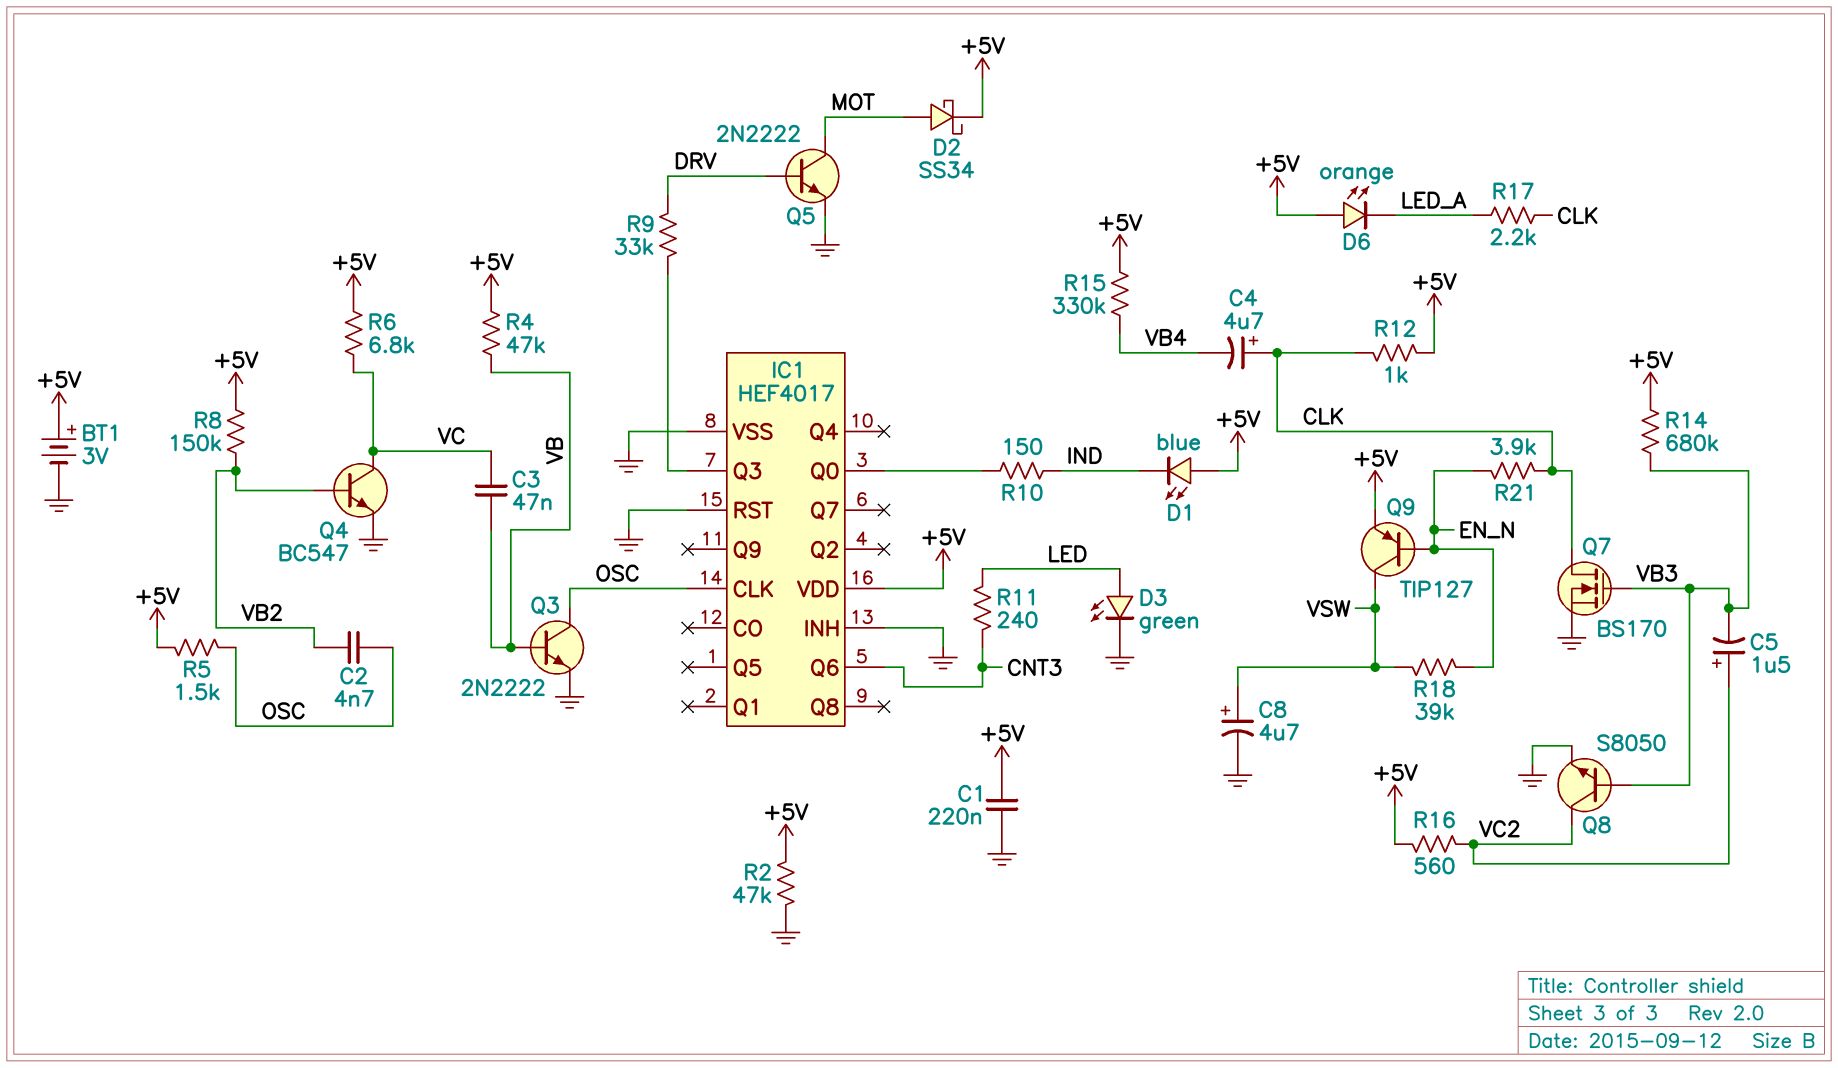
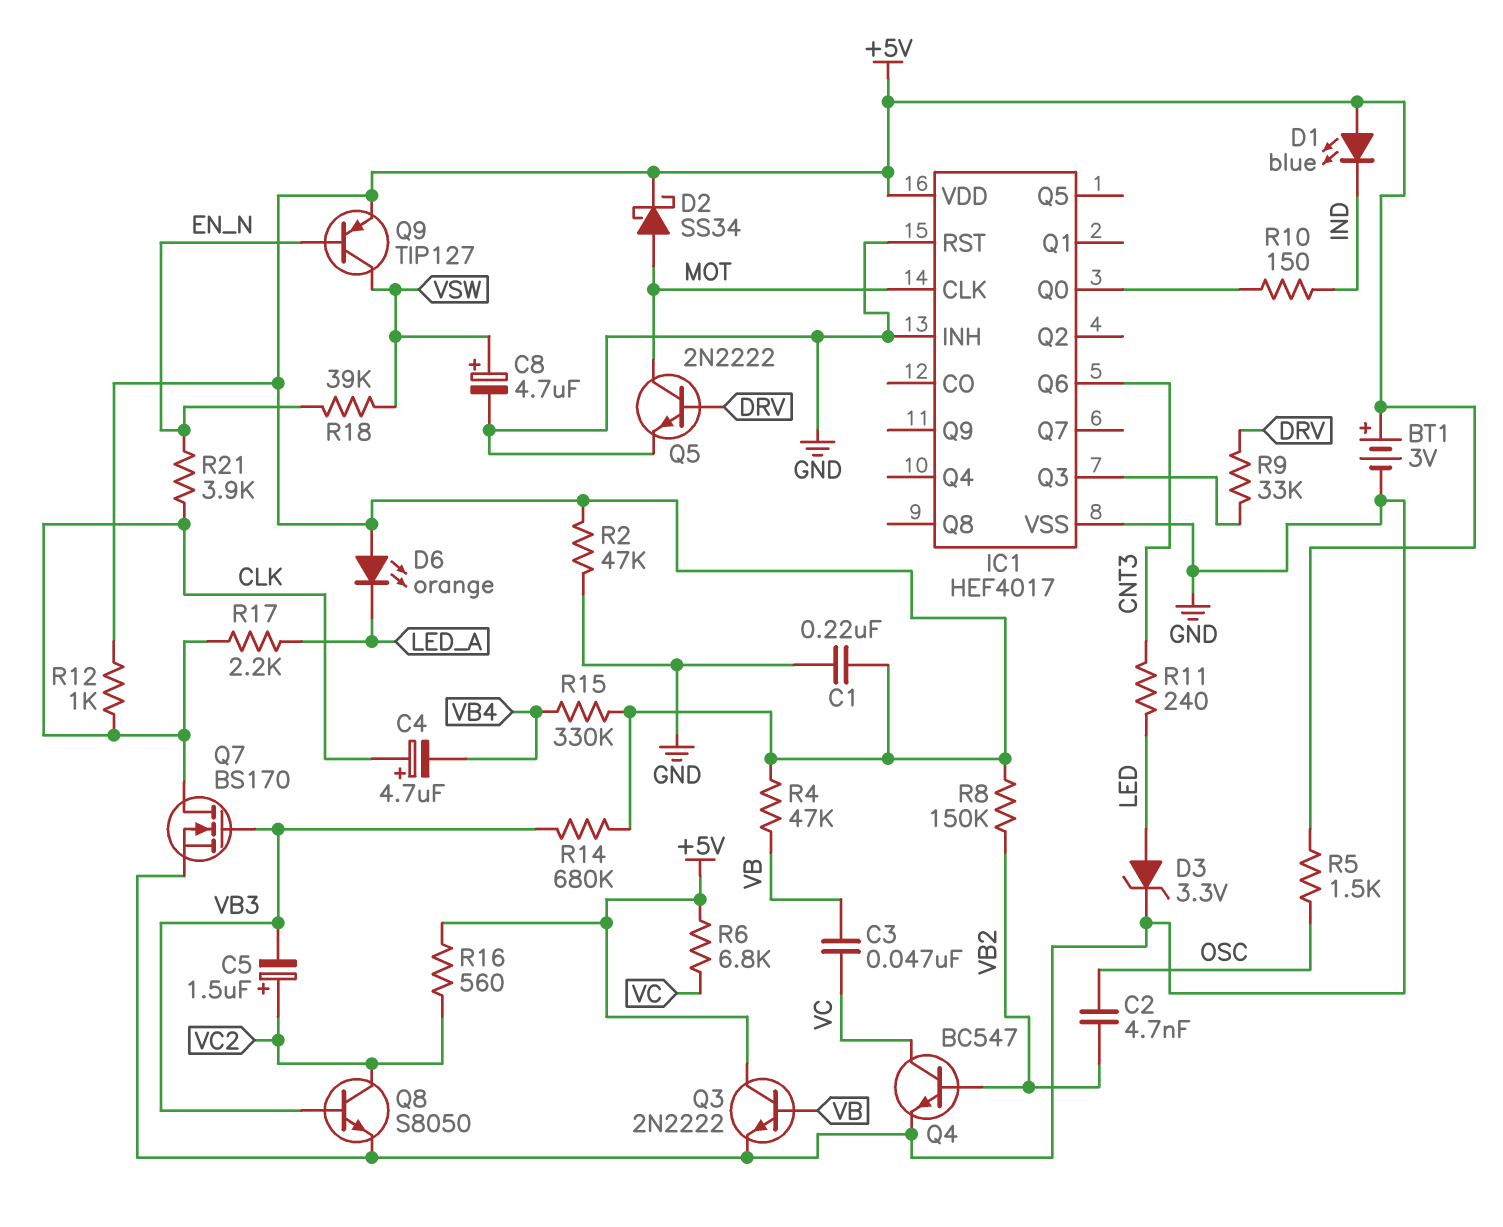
D3: LED green (A LED, K GND) -> zener 3.3V (A LED, K GND)
IC1 pin CLK: OSC -> MOT
Q3: NPN 2N2222 (B VB, C OSC, E GND) -> NPN 2N2222 (B VB, C +5V, E GND)

